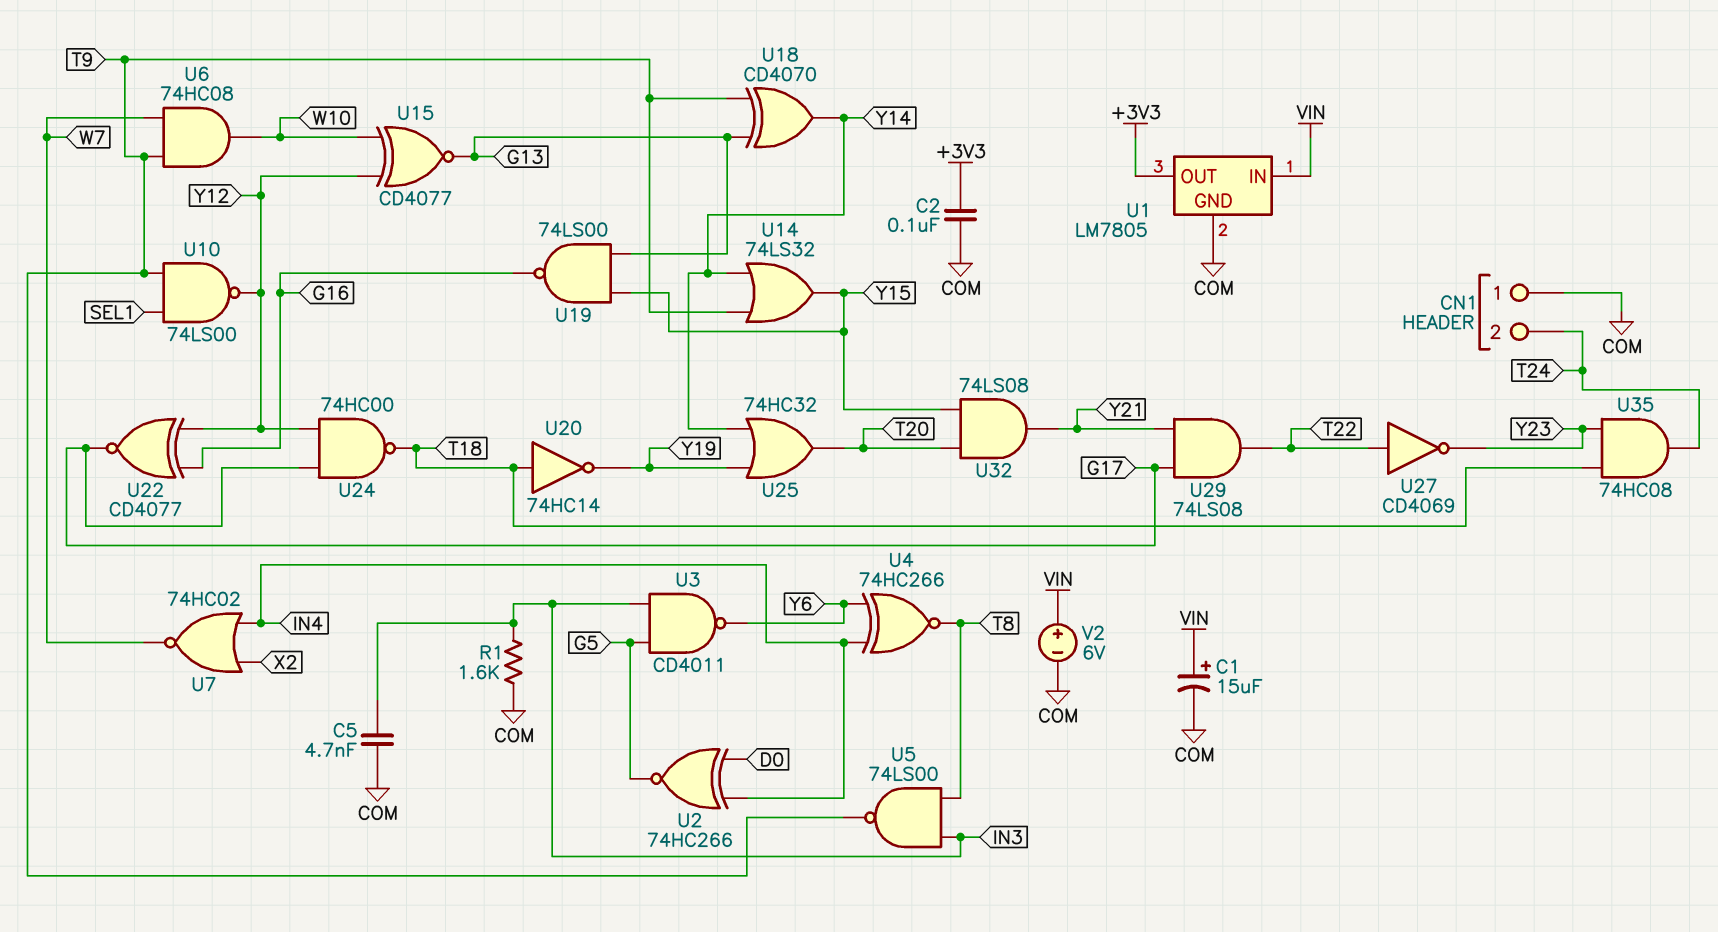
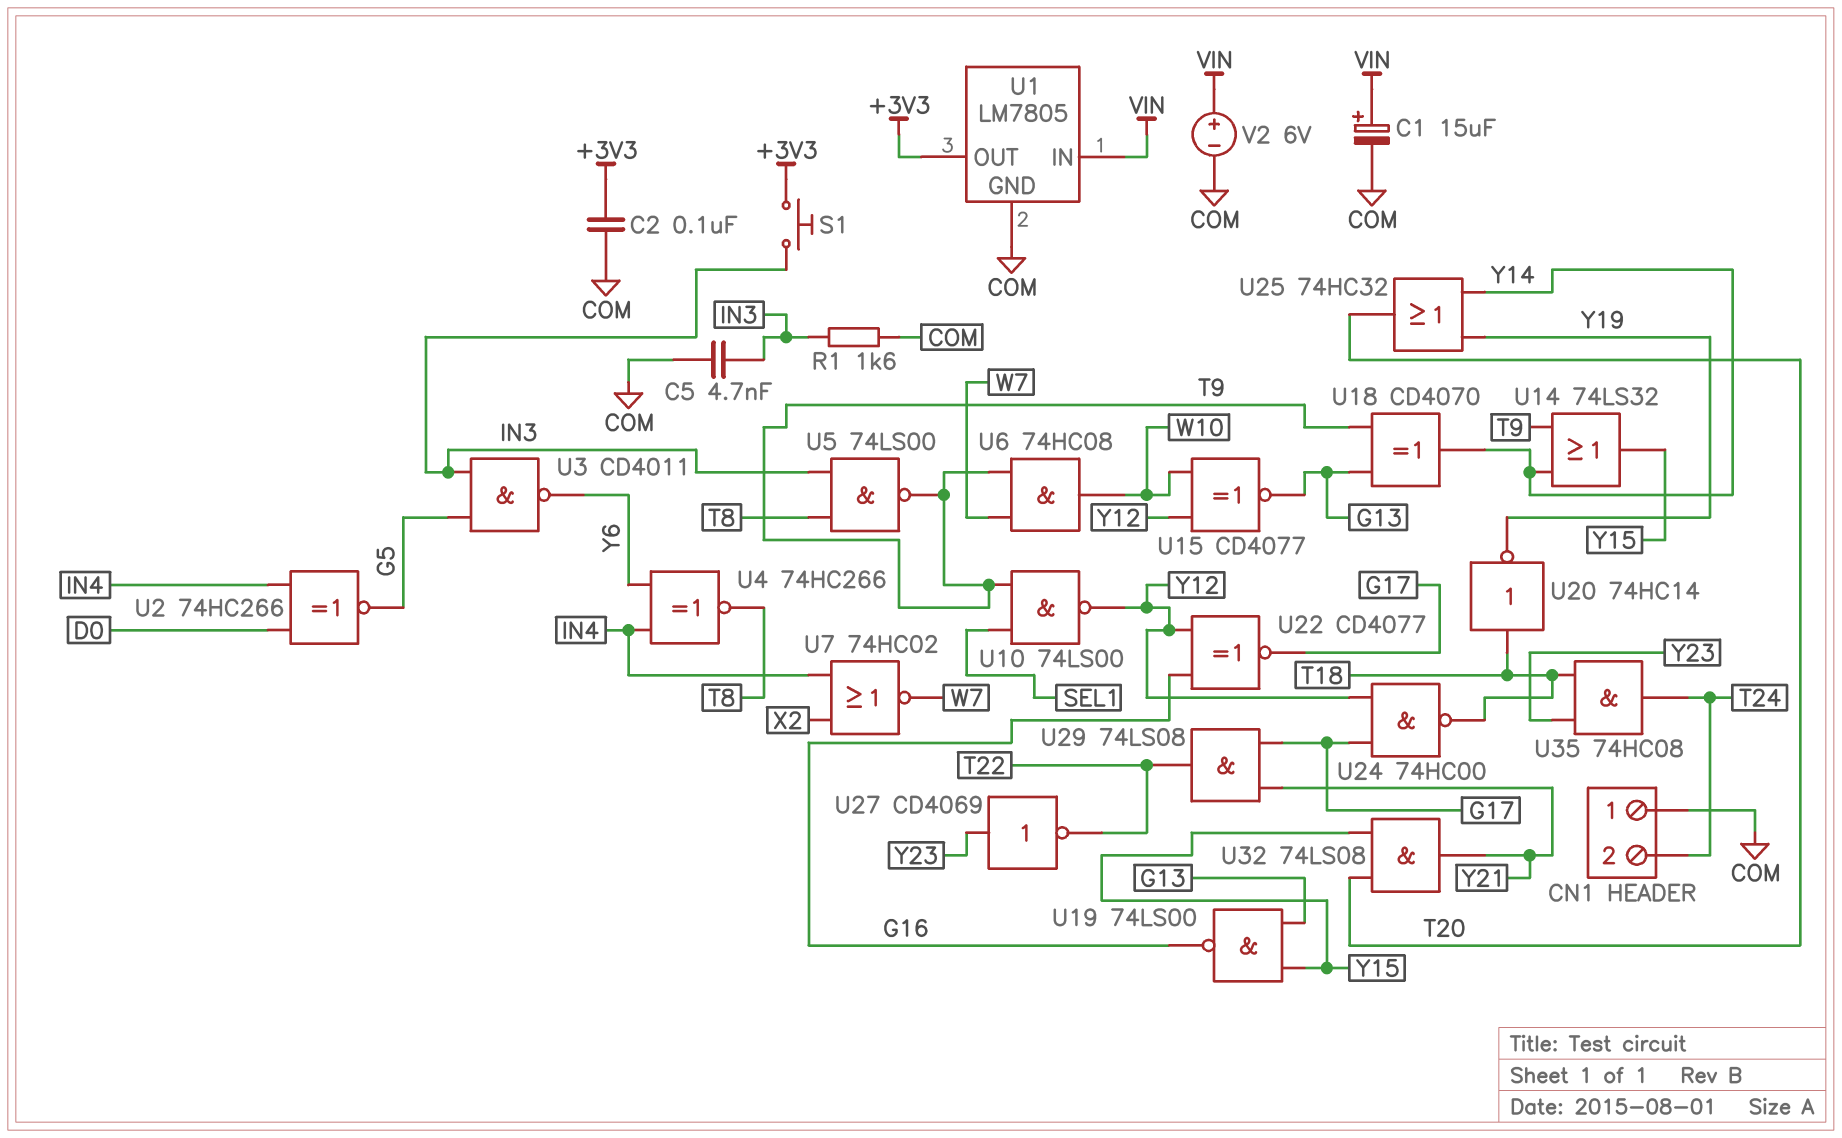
S1: none -> button (+3V3, IN3)
U27: NOT CD4069 (in T22, out Y23) -> NOT CD4069 (in Y23, out T22)

